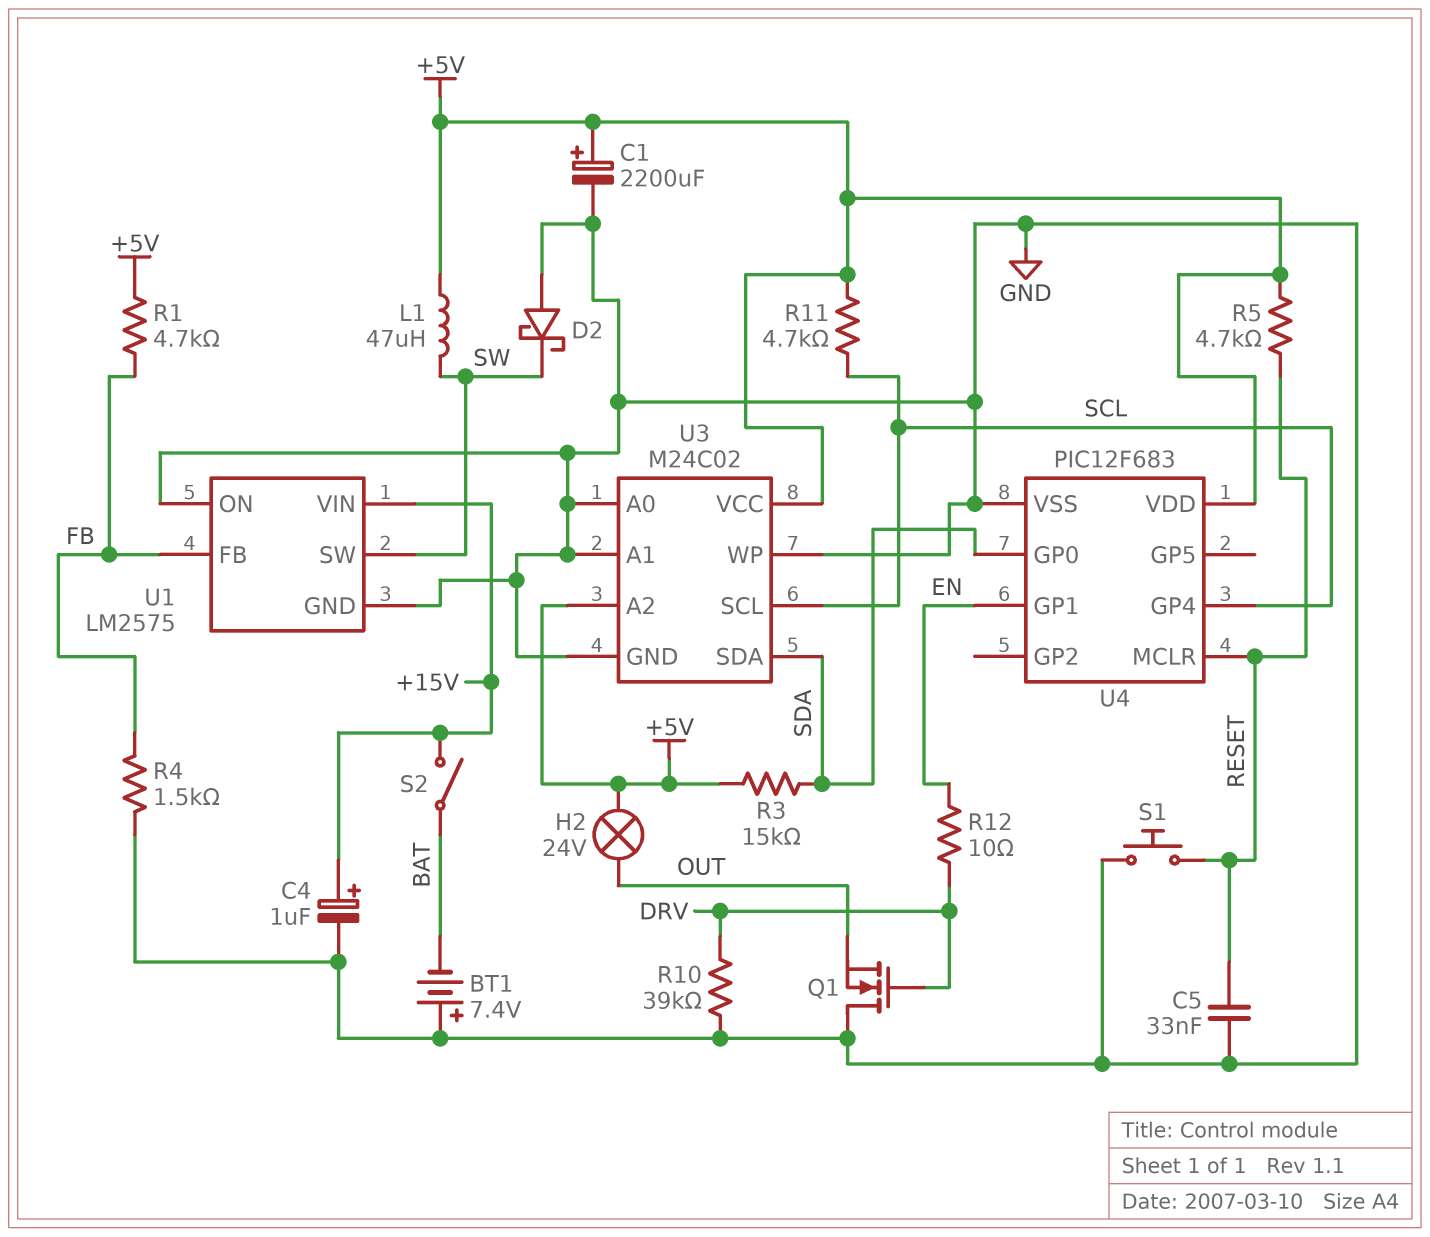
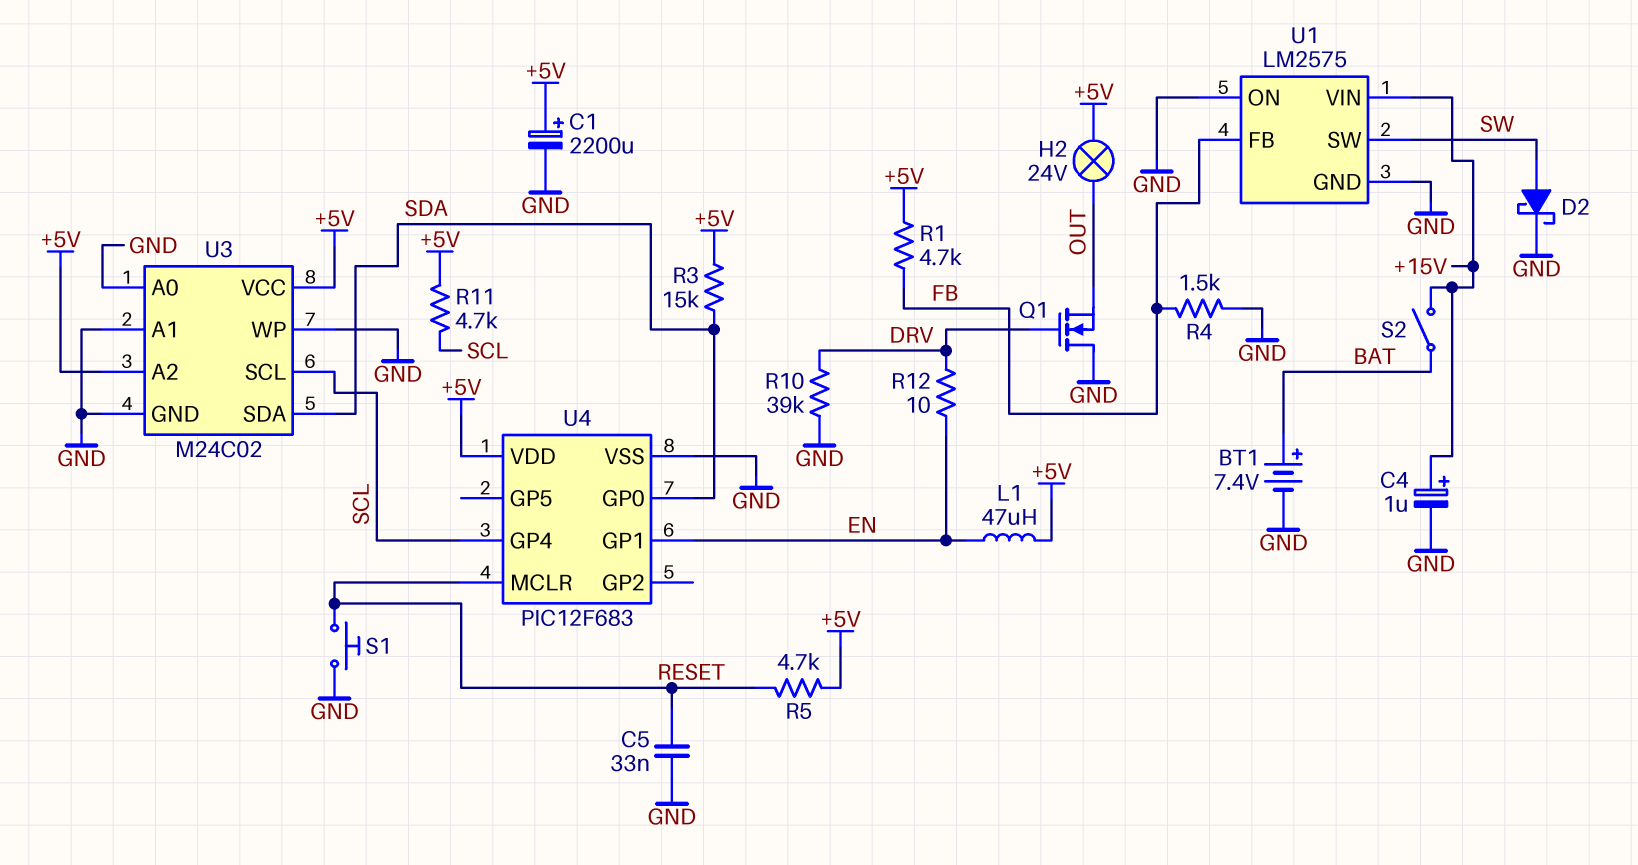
BT1: 7.4V (plus GND, minus BAT) -> 7.4V (plus BAT, minus GND)
D2: schottky (A GND, K SW) -> schottky (A SW, K GND)
L1: 47uH (+5V, SW) -> 47uH (+5V, EN)

